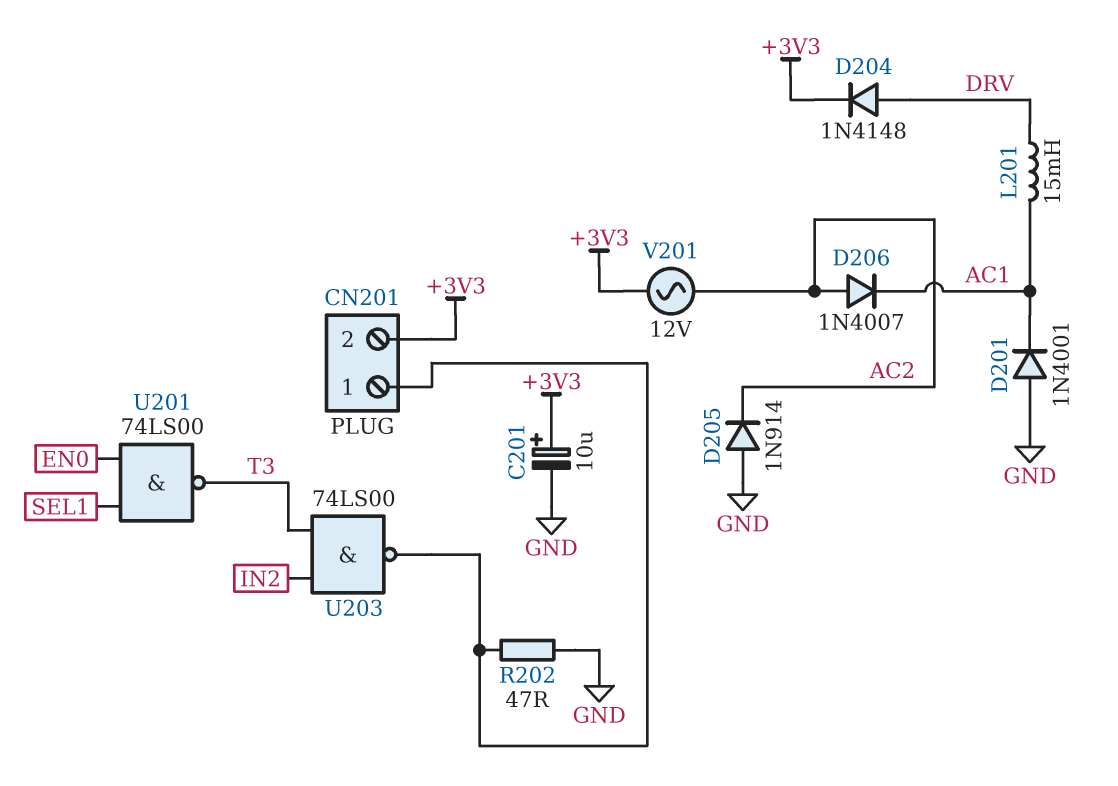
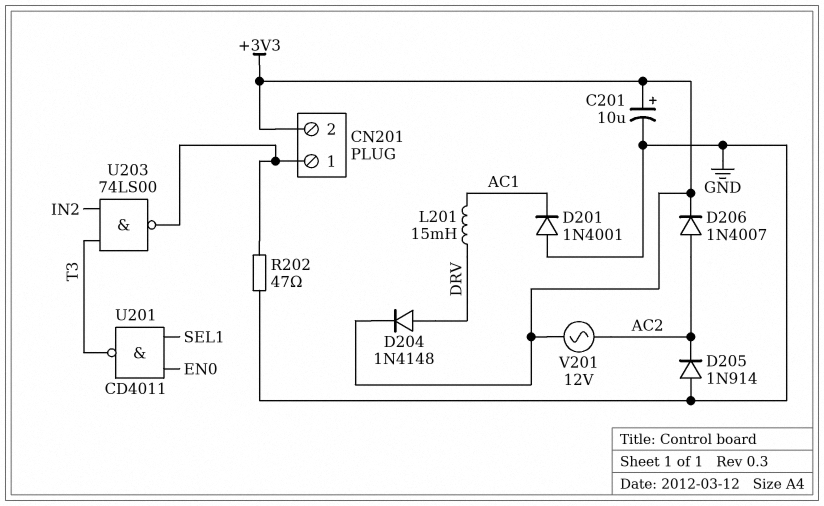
D206: diode 1N4007 (A AC2, K AC1) -> diode 1N4007 (A AC2, K +3V3)
U201: NAND 74LS00 (in EN0, in SEL1, out T3) -> NAND CD4011 (in EN0, in SEL1, out T3)

